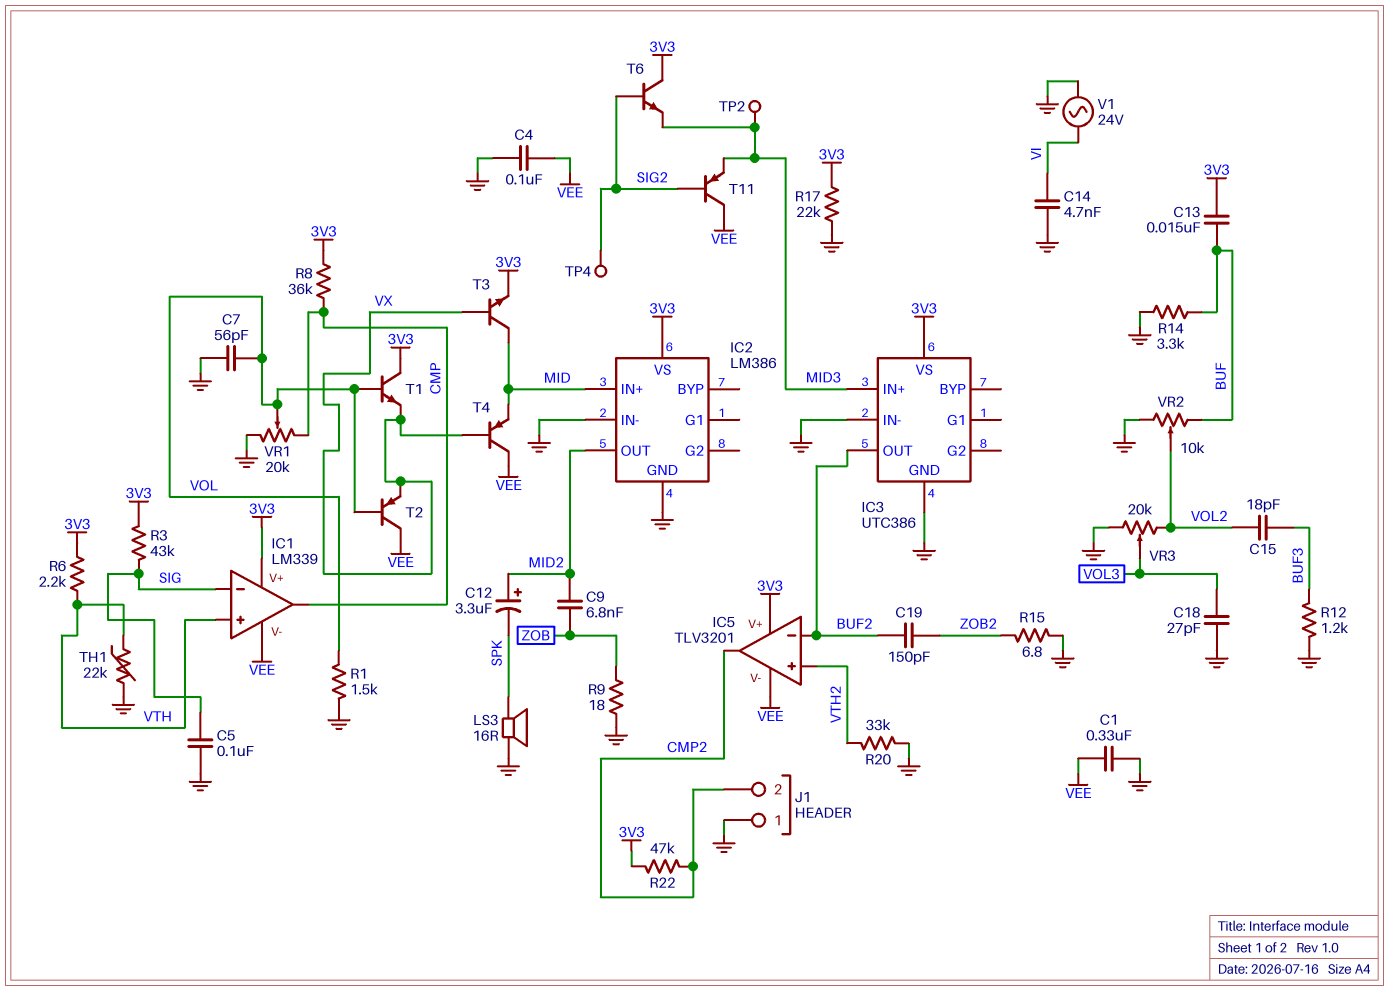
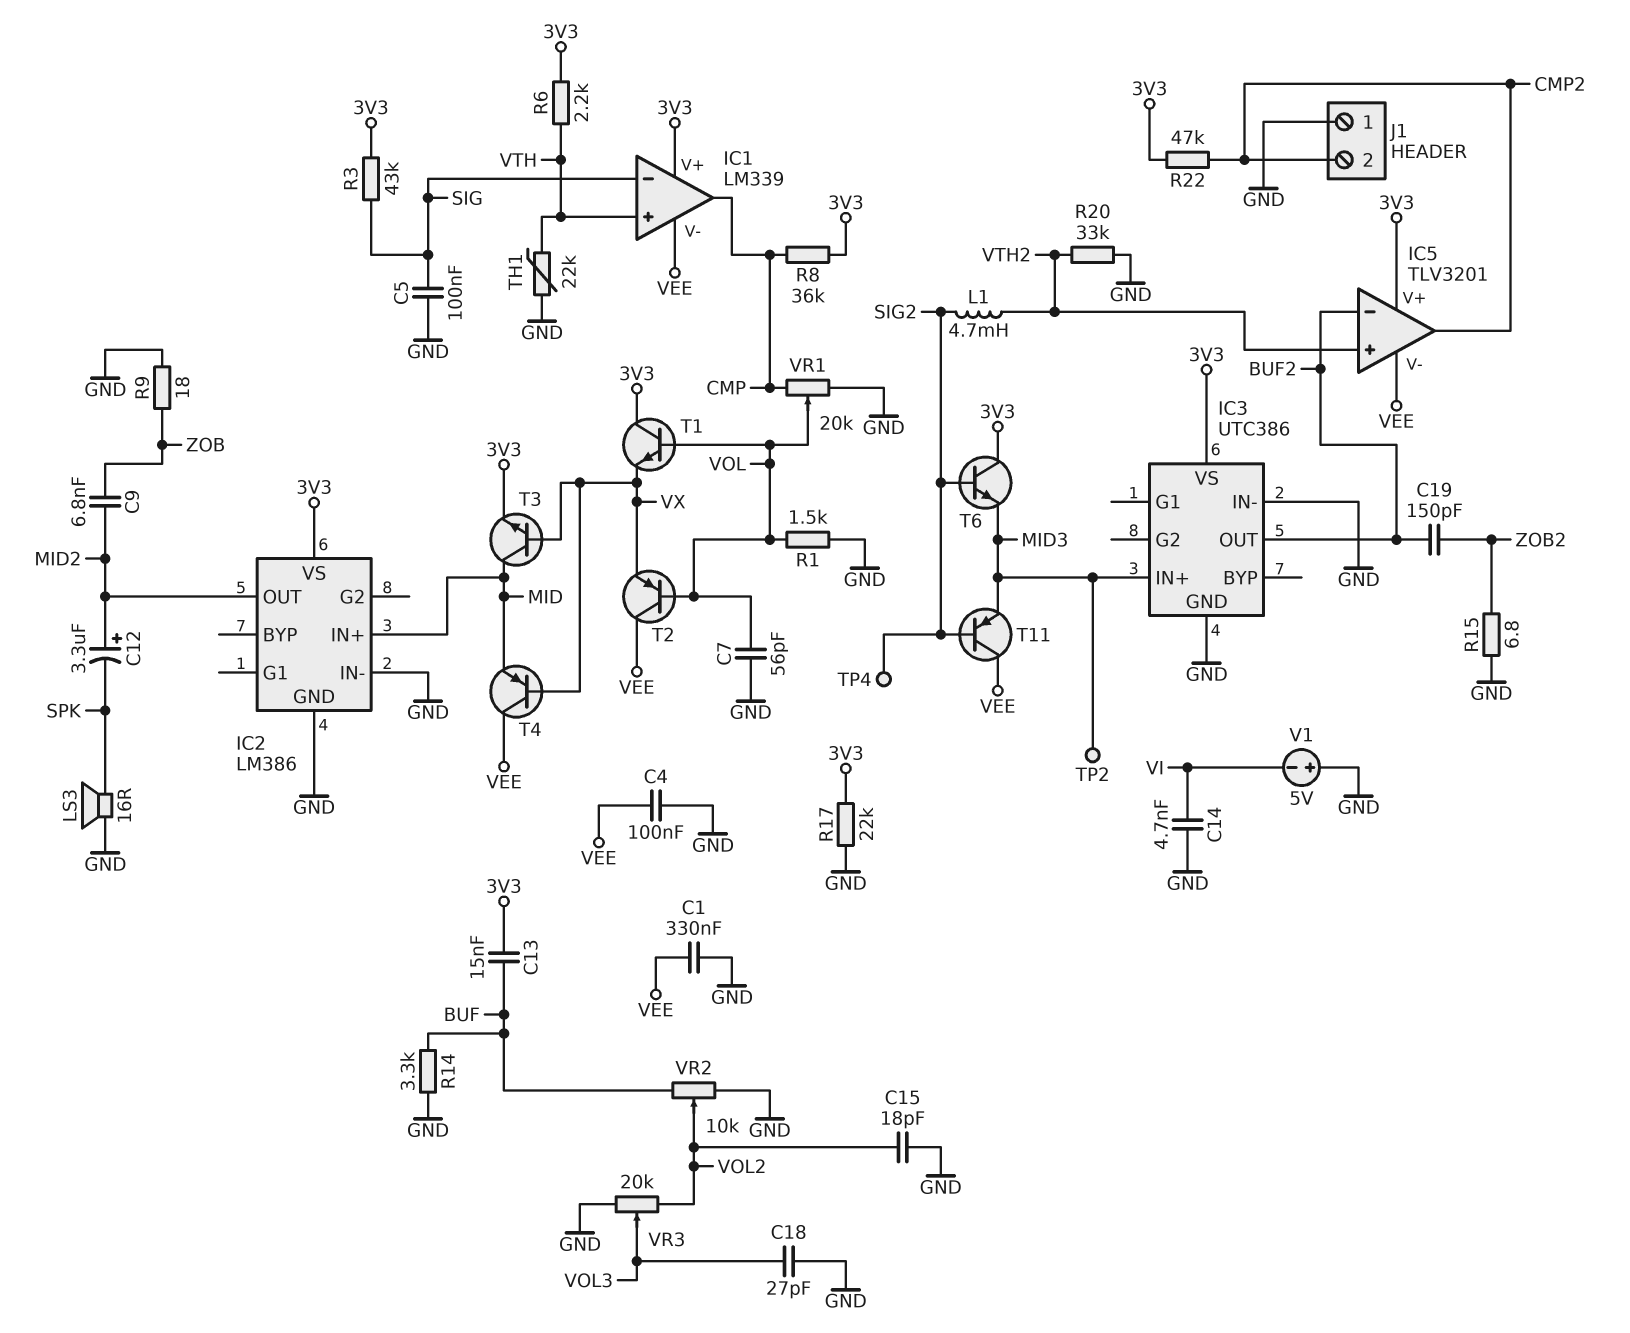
C15: 18pF (BUF3, VOL2) -> 18pF (GND, VOL2)
L1: none -> 4.7mH (SIG2, VTH2)
R12: 1.2k (BUF3, GND) -> none
V1: AC 24V (GND, VI) -> 5V (plus GND, minus VI)

